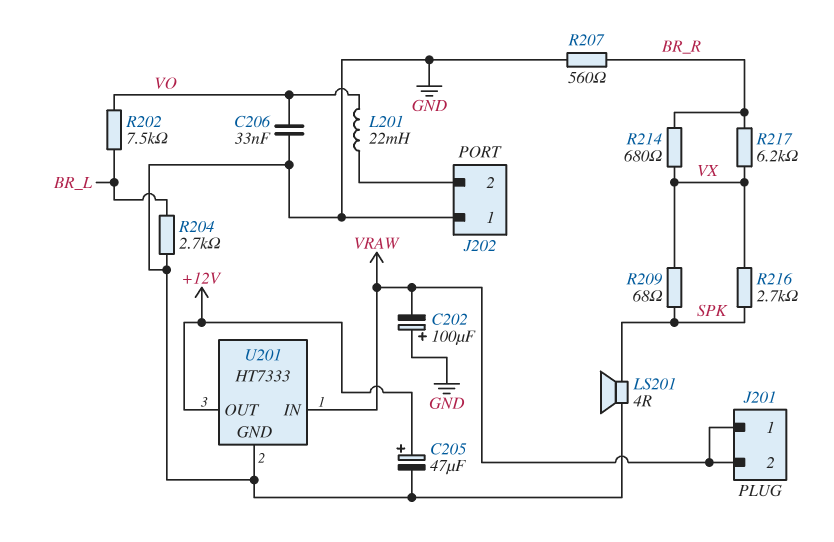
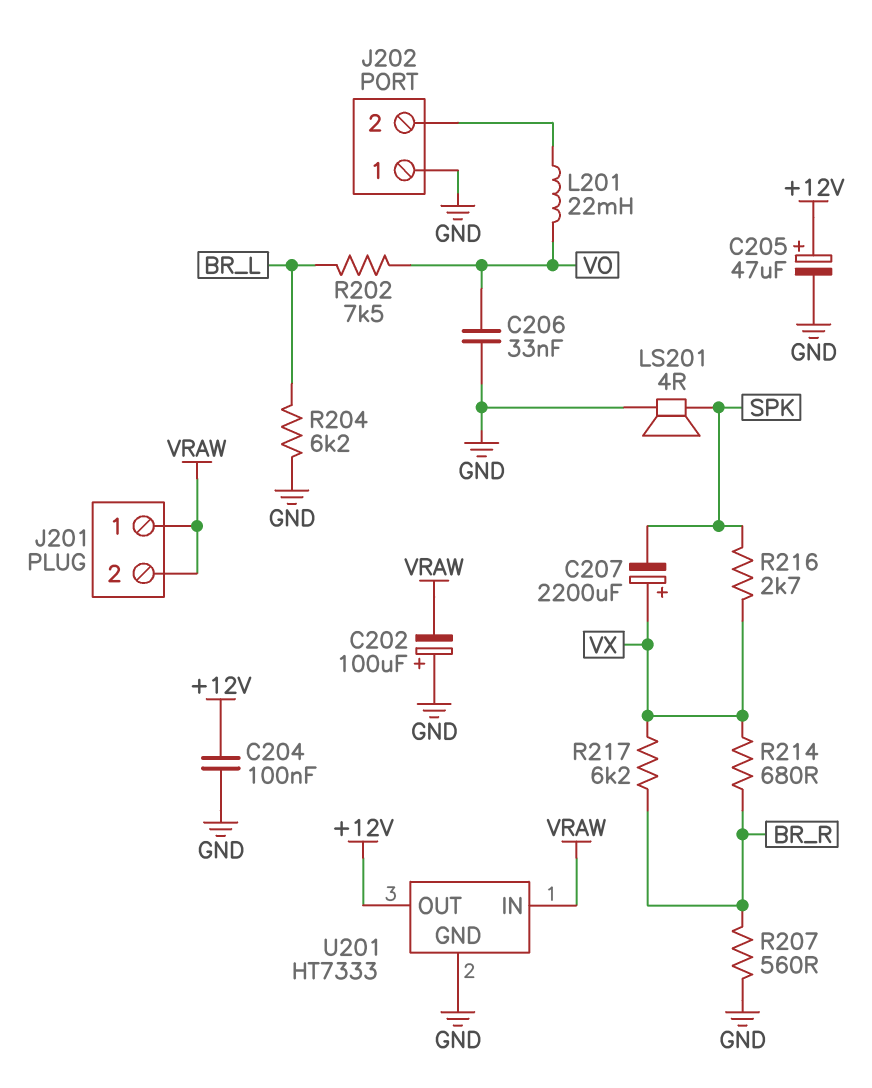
C204: none -> 100nF (+12V, GND)
C207: none -> 2200uF (plus VX, minus SPK)
R204: 2.7k (BR_L, GND) -> 6.2k (BR_L, GND)
R209: 68 (SPK, VX) -> none

